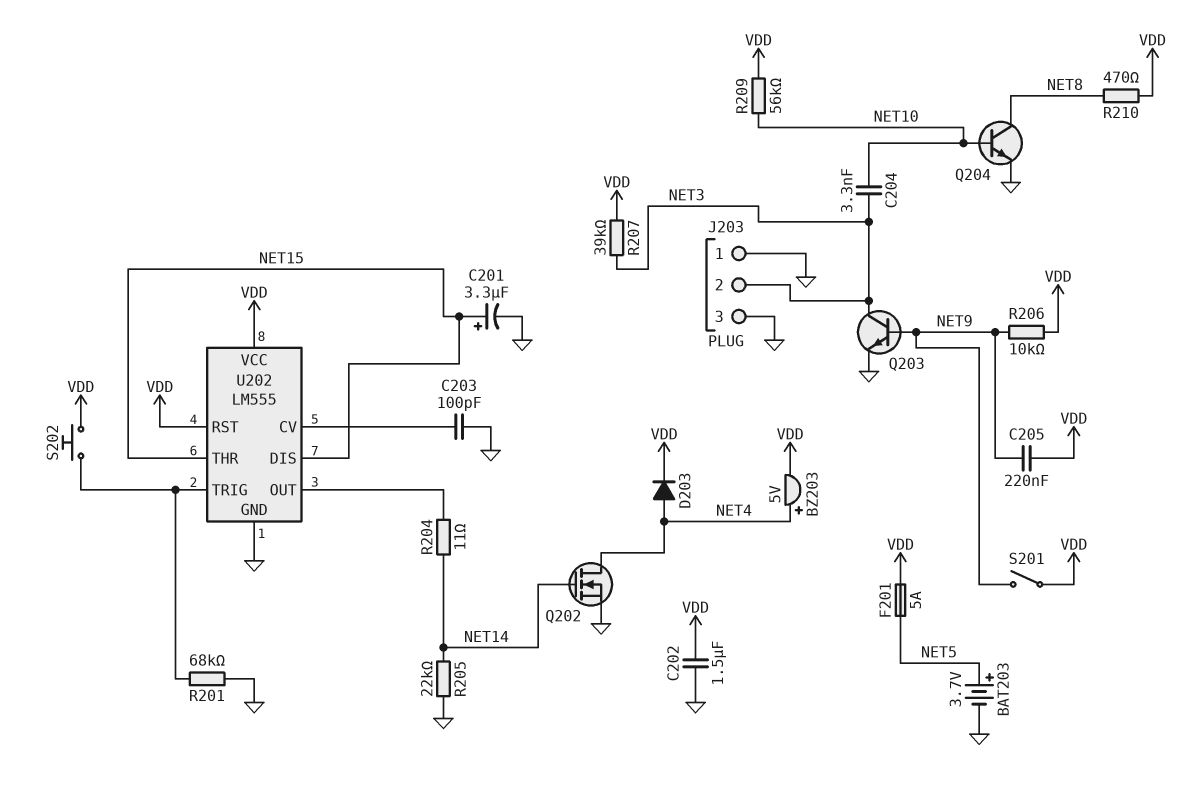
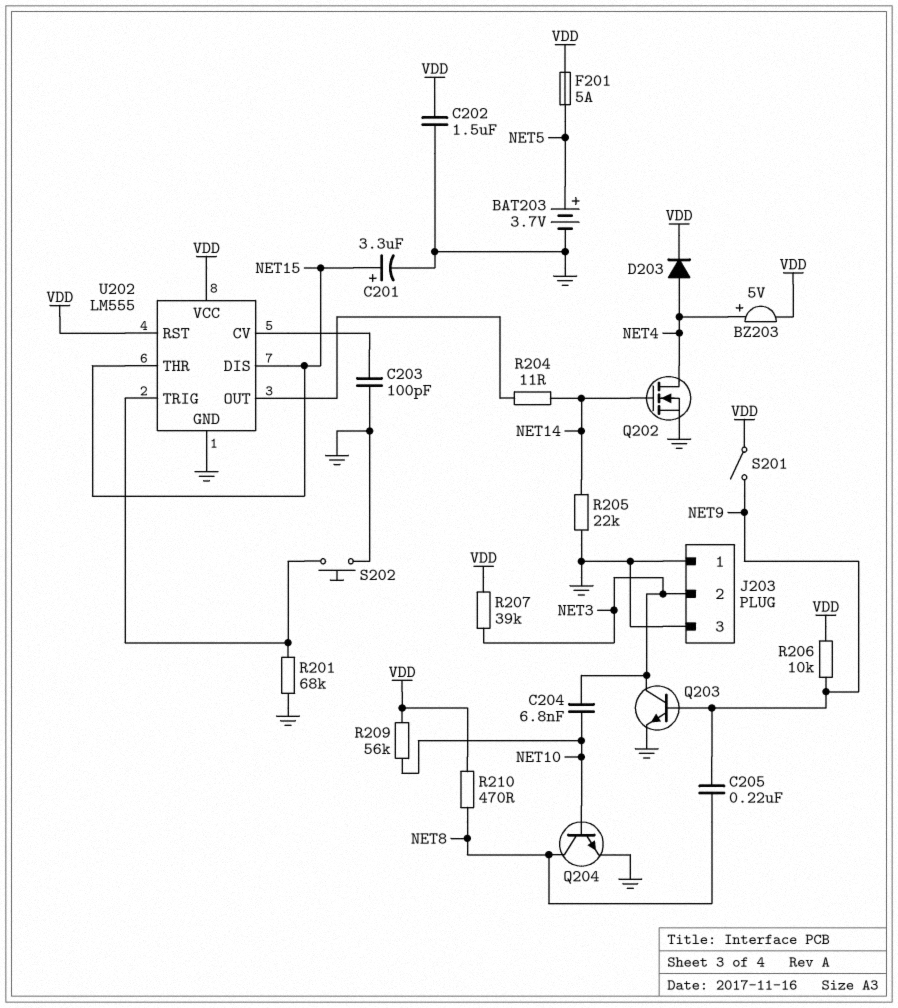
C204: 3.3nF (NET3, NET10) -> 6.8nF (NET3, NET10)
C205: 220nF (NET9, VDD) -> 220nF (NET8, NET9)
S202: button (U202/TRIG, VDD) -> button (GND, U202/TRIG)

